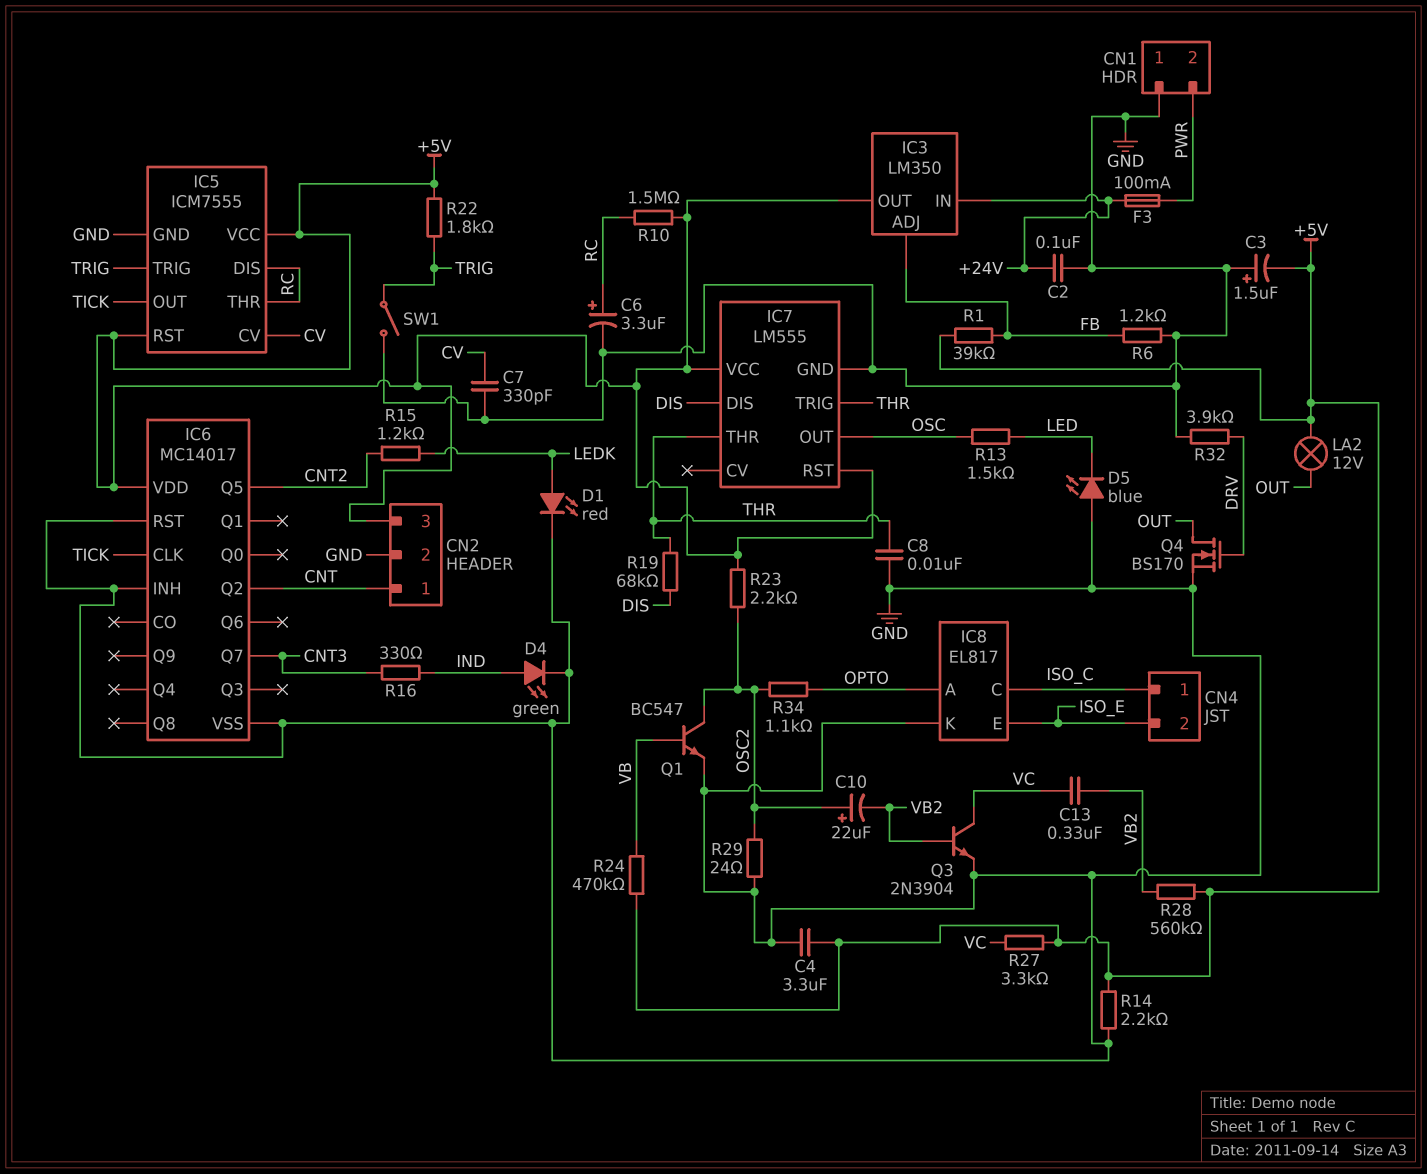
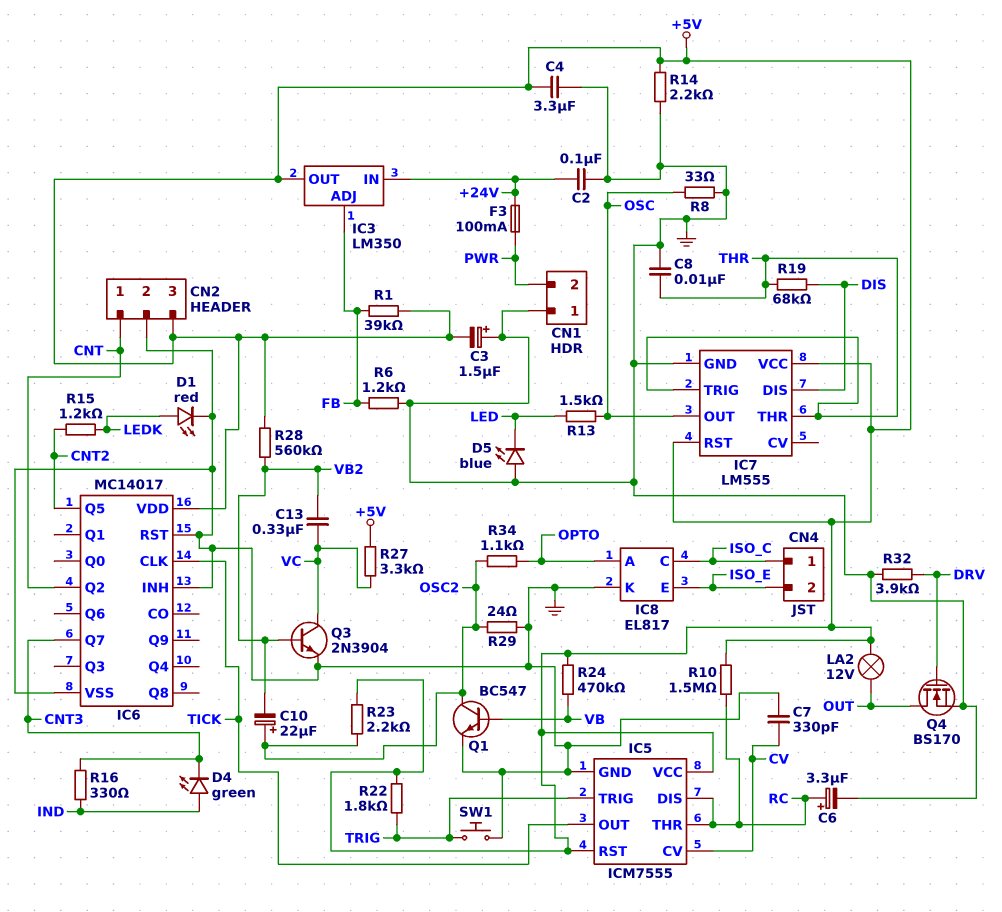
D4: LED green (A IND, K GND) -> LED green (A IND, K CNT3)
R8: none -> 33 (GND, OSC)
SW1: switch (GND, TRIG) -> button (GND, TRIG)

